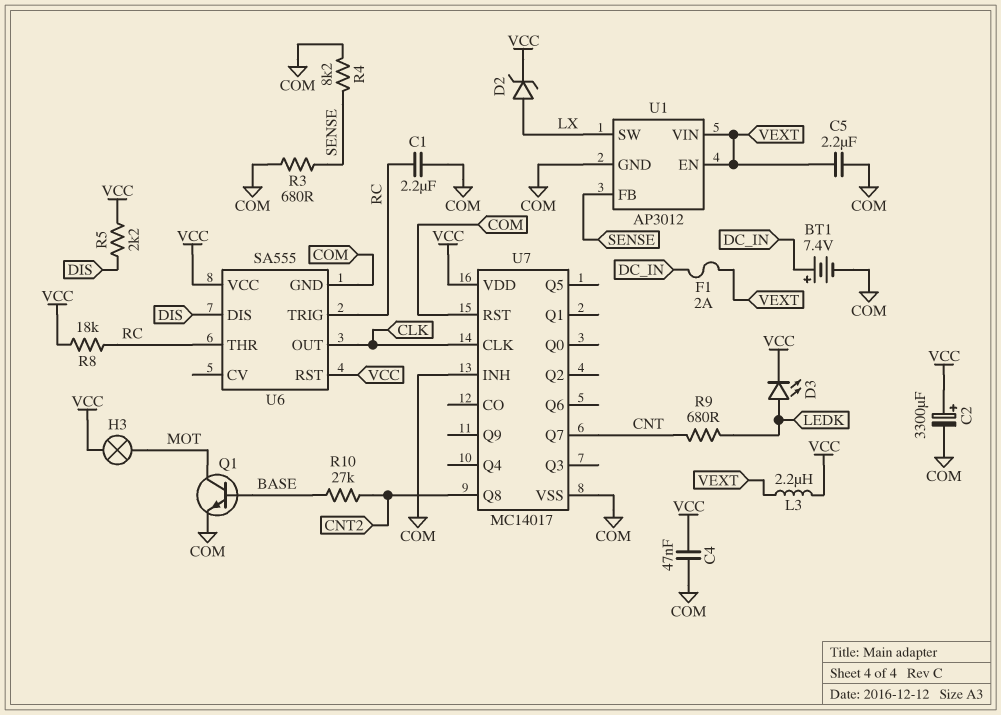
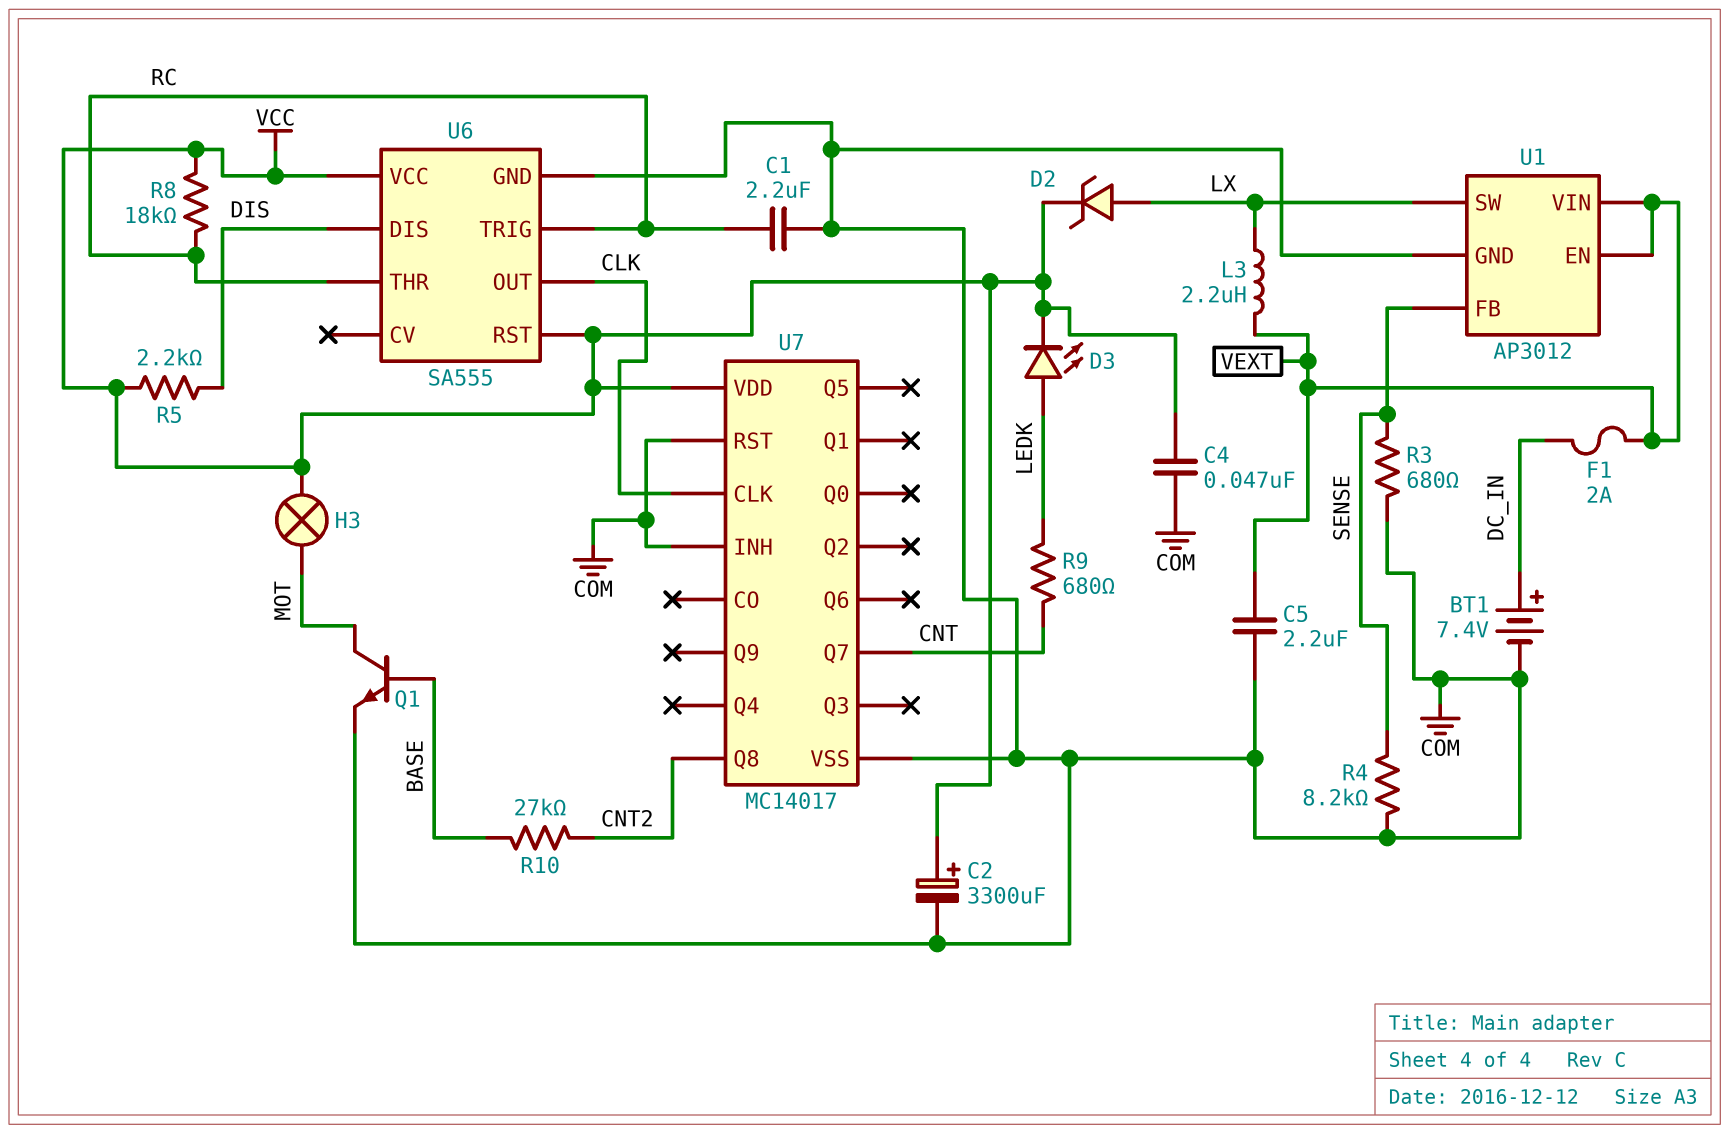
L3: 2.2uH (VCC, VEXT) -> 2.2uH (LX, VEXT)

